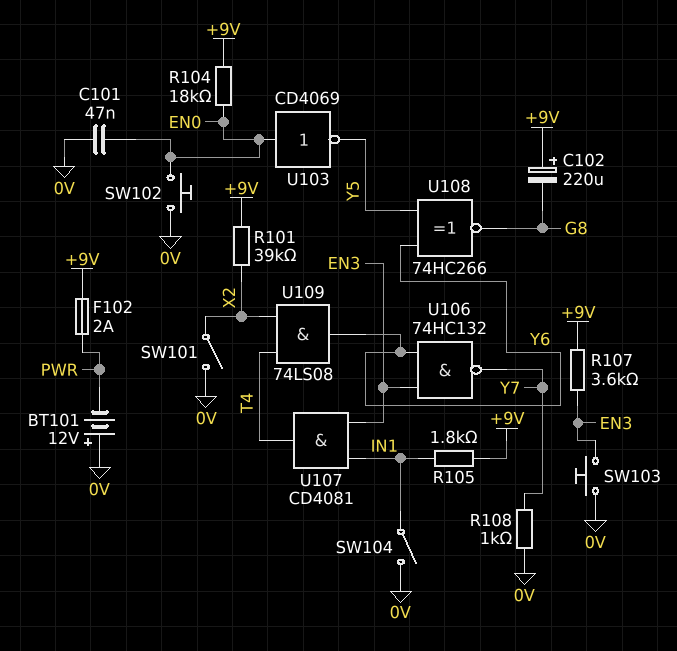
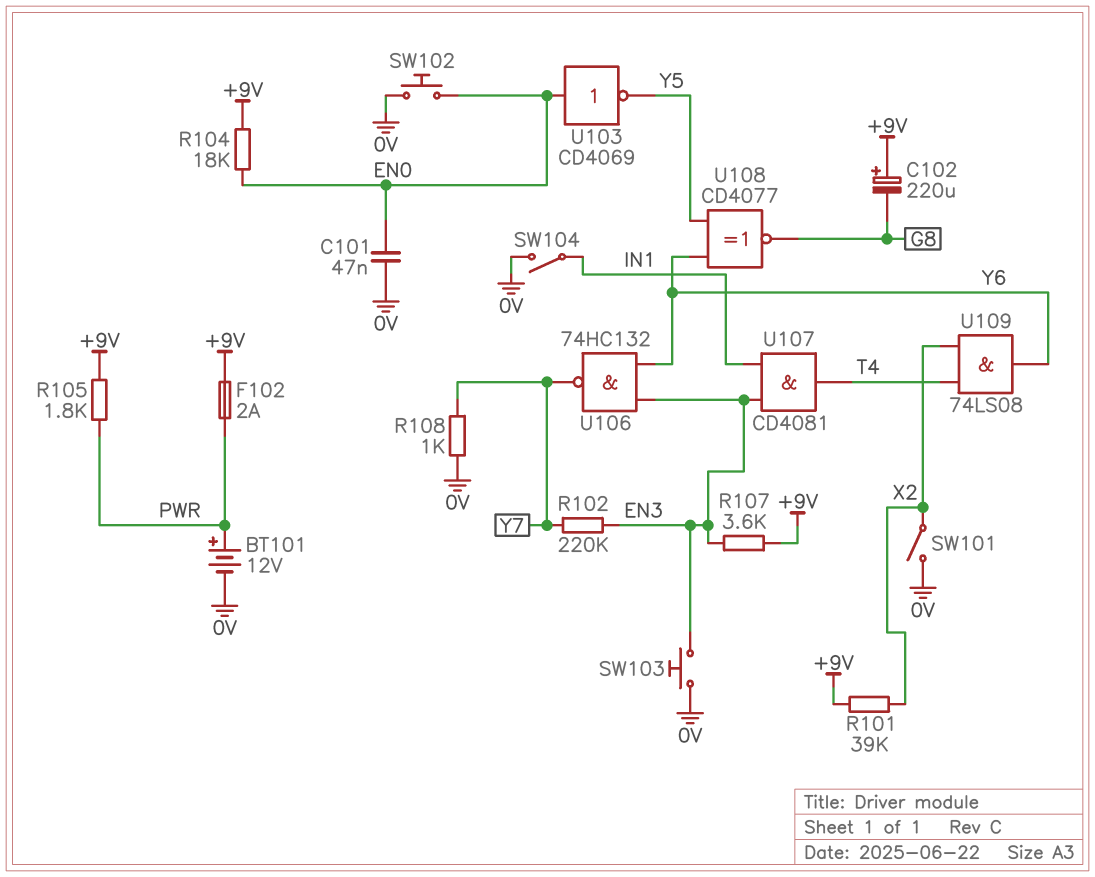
BT101: 12V (plus 0V, minus PWR) -> 12V (plus PWR, minus 0V)
R102: none -> 220k (EN3, Y7)
R105: 1.8k (+9V, IN1) -> 1.8k (+9V, PWR)
U108: XNOR 74HC266 (in Y5, in Y6, out G8) -> XNOR CD4077 (in Y5, in Y6, out G8)

